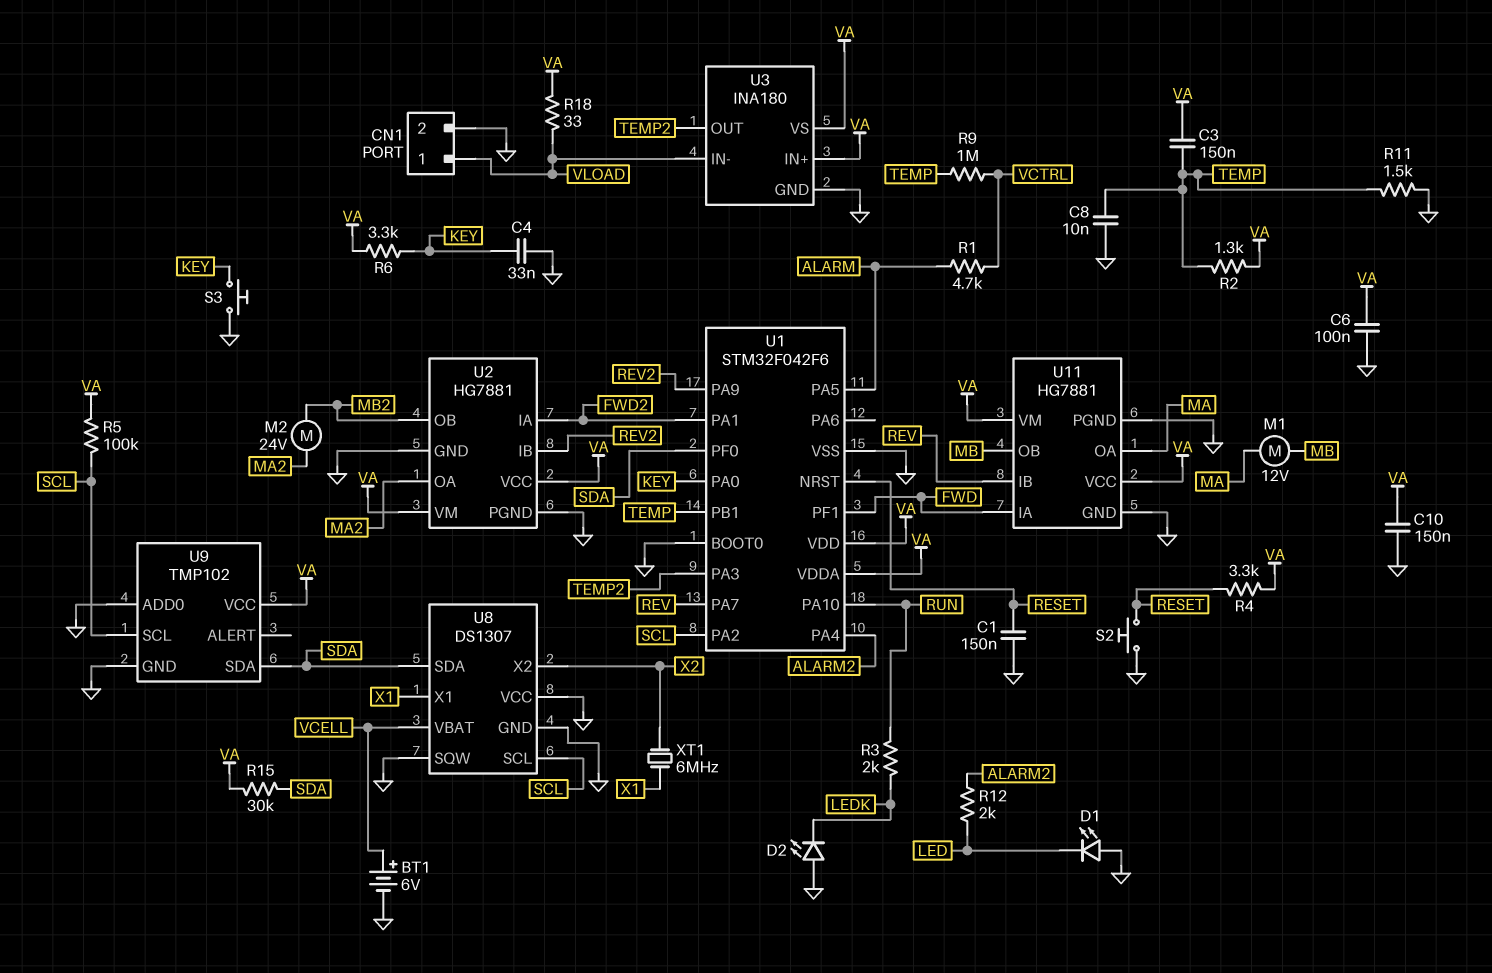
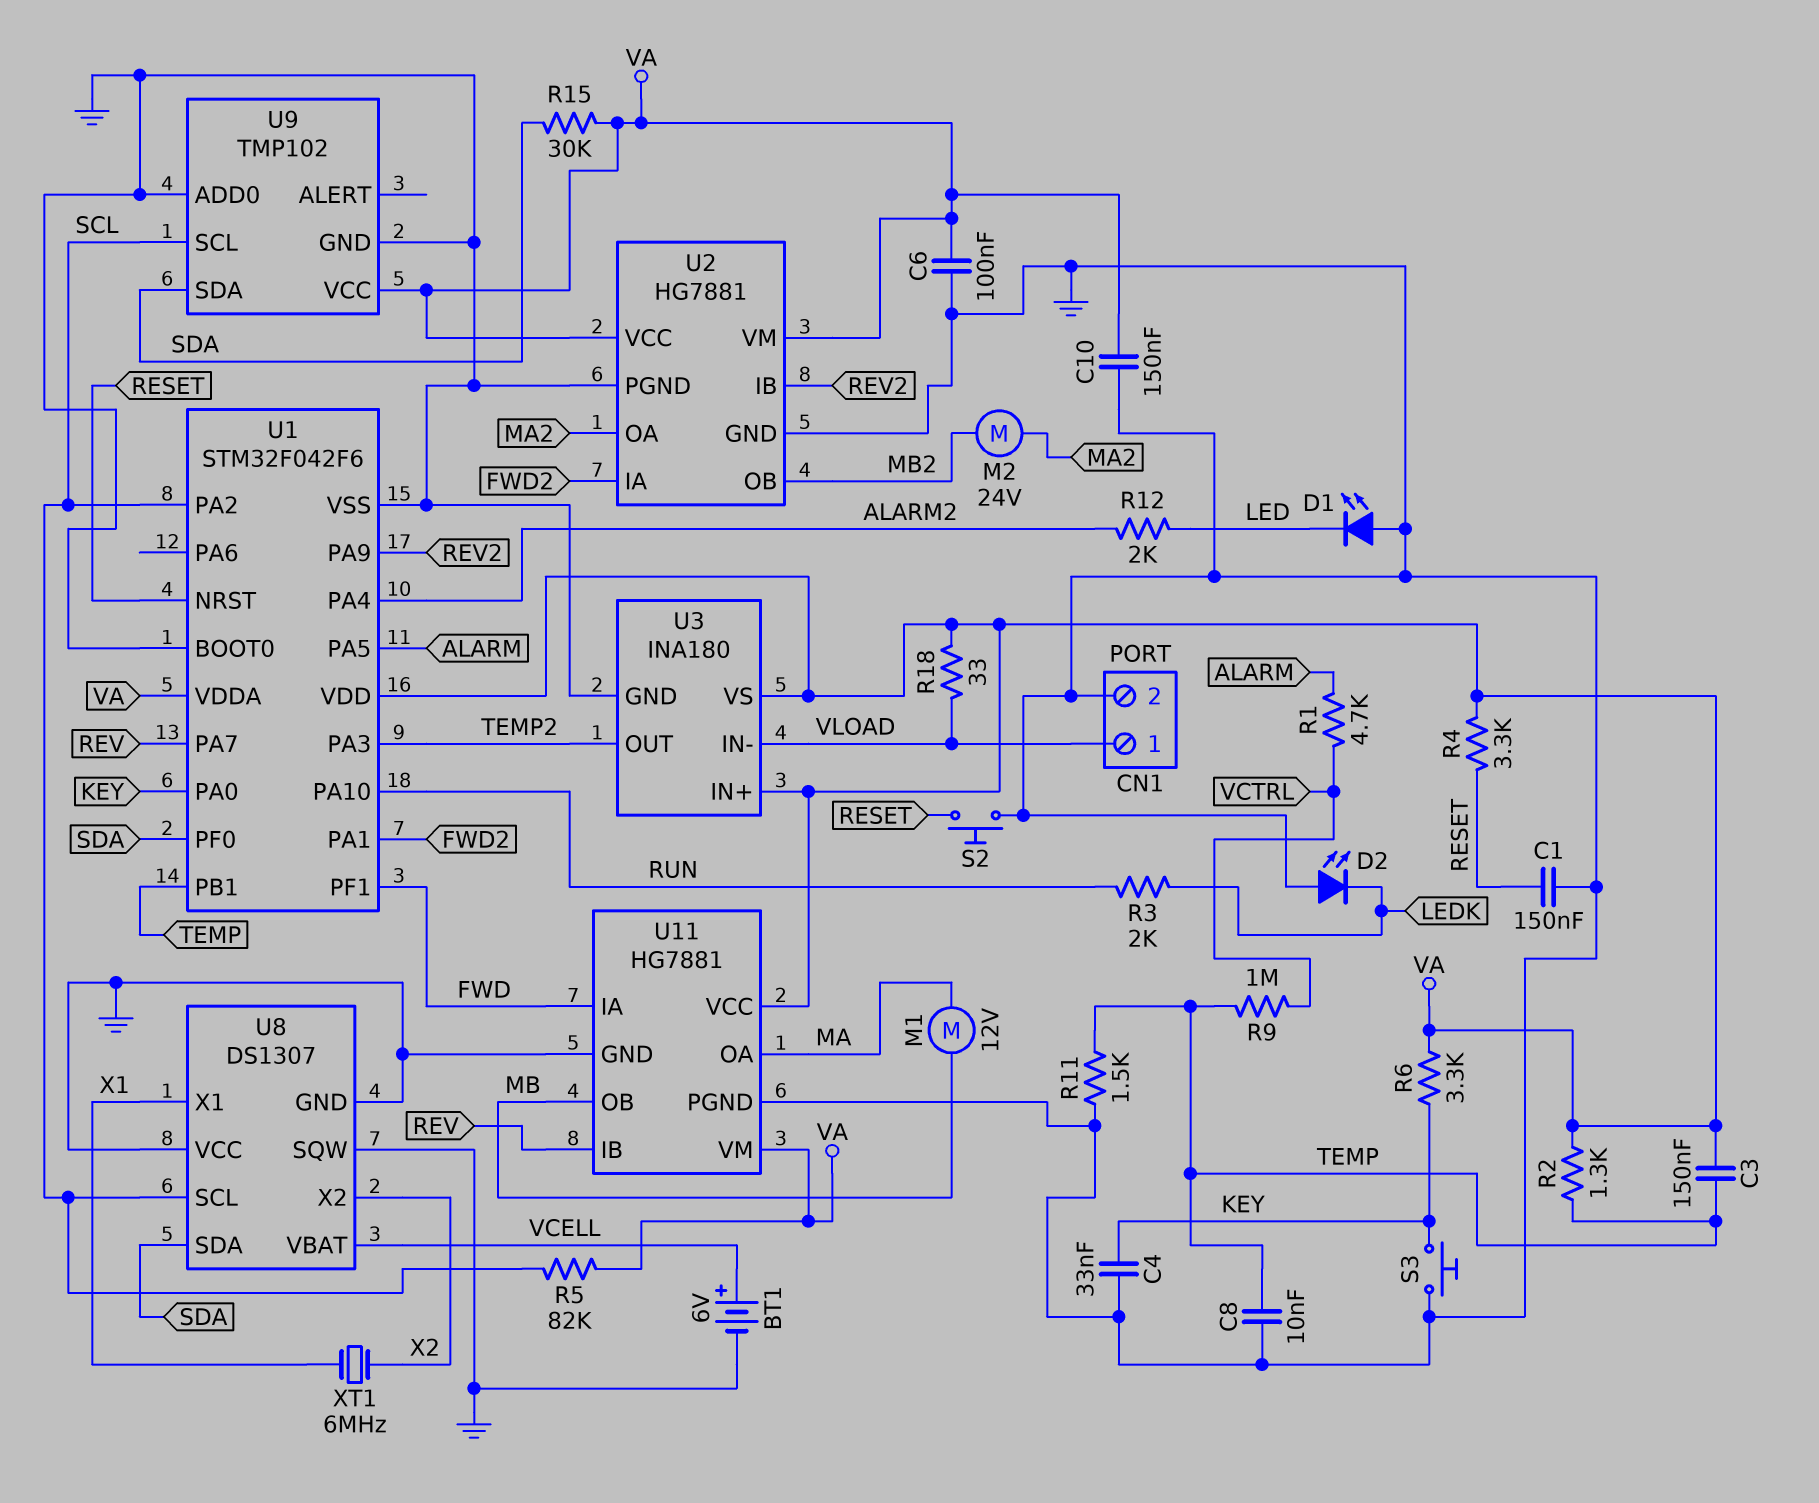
R5: 100k (SCL, VA) -> 82k (SCL, VA)

